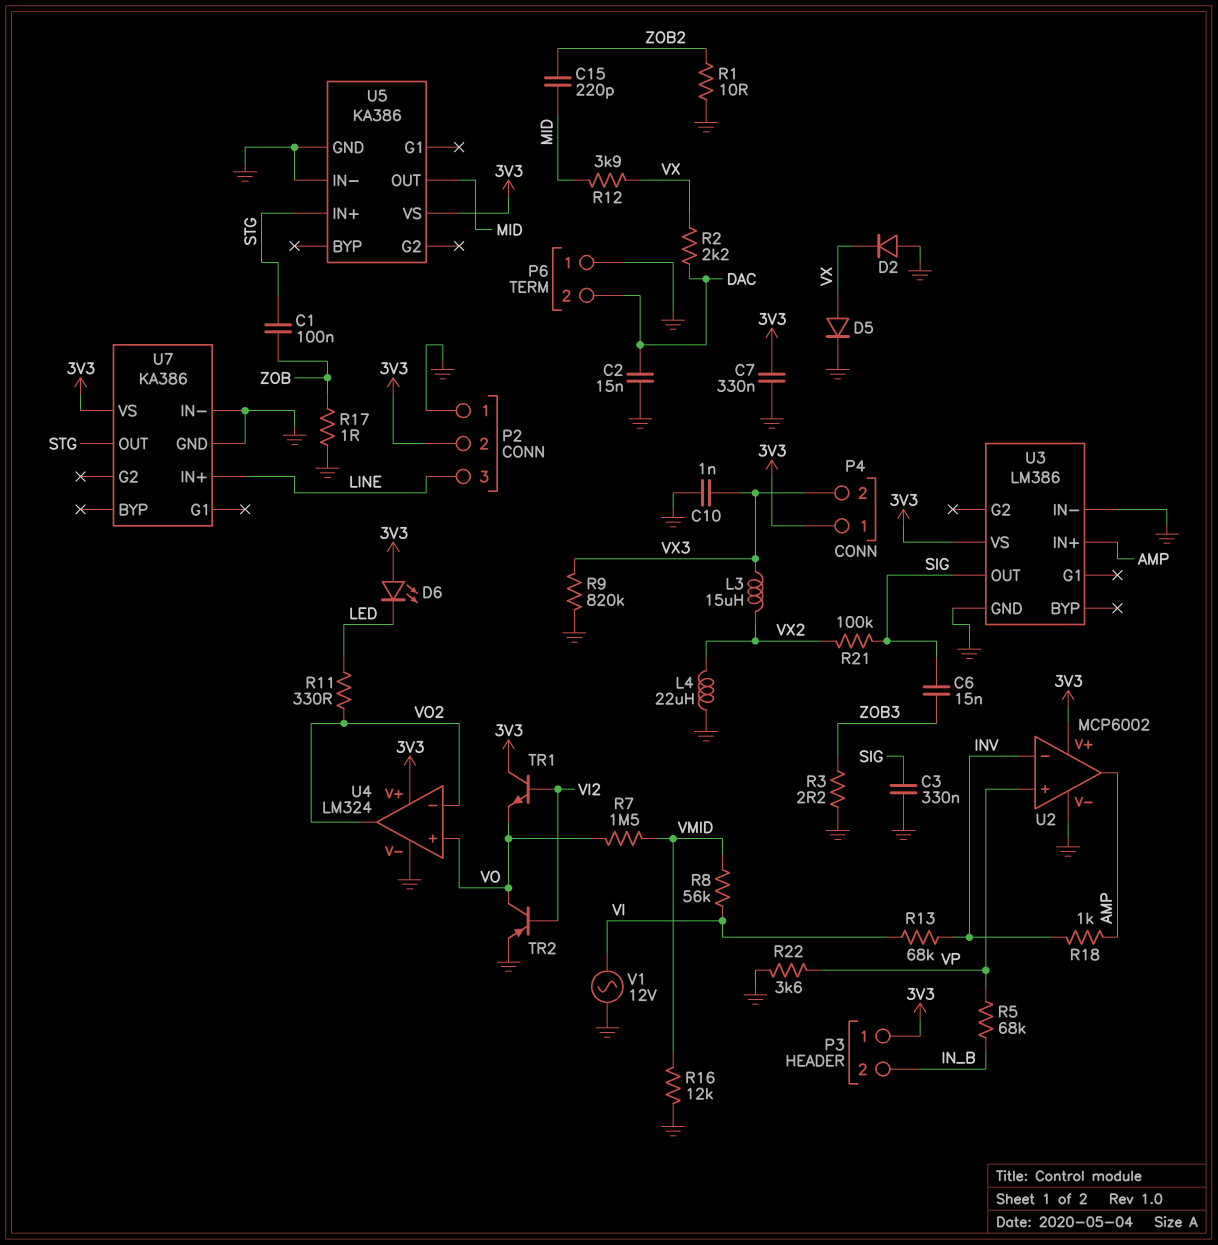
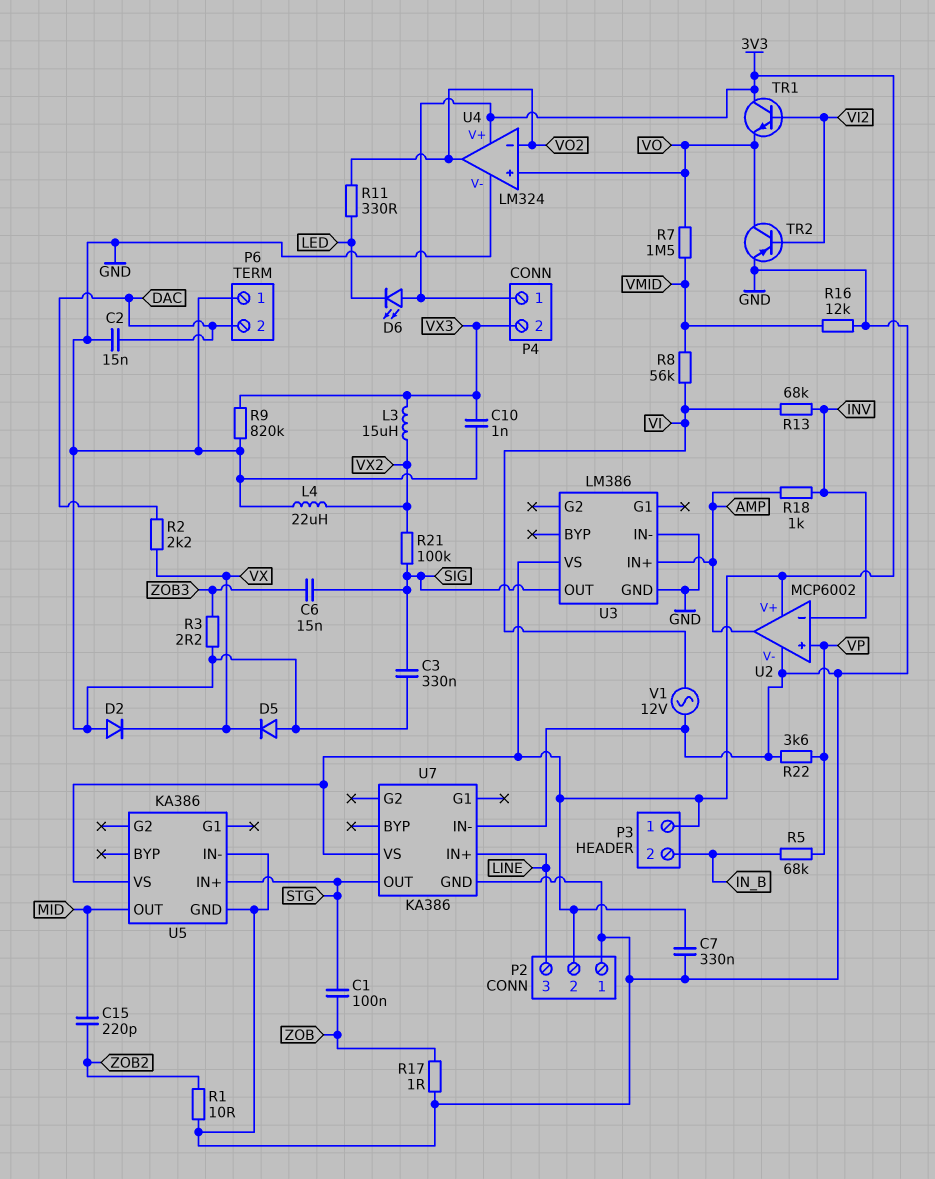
D5: diode (A VX, K GND) -> diode (A GND, K VX)
R12: 3.9k (MID, VX) -> none

